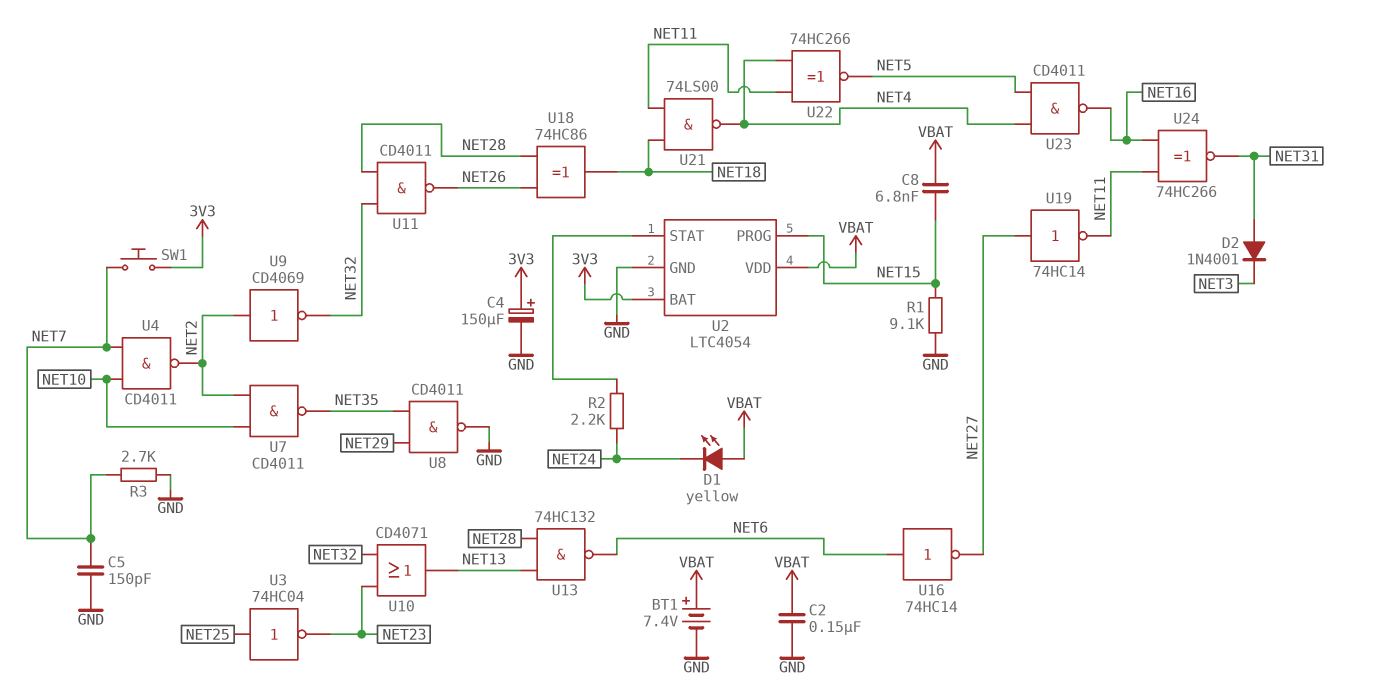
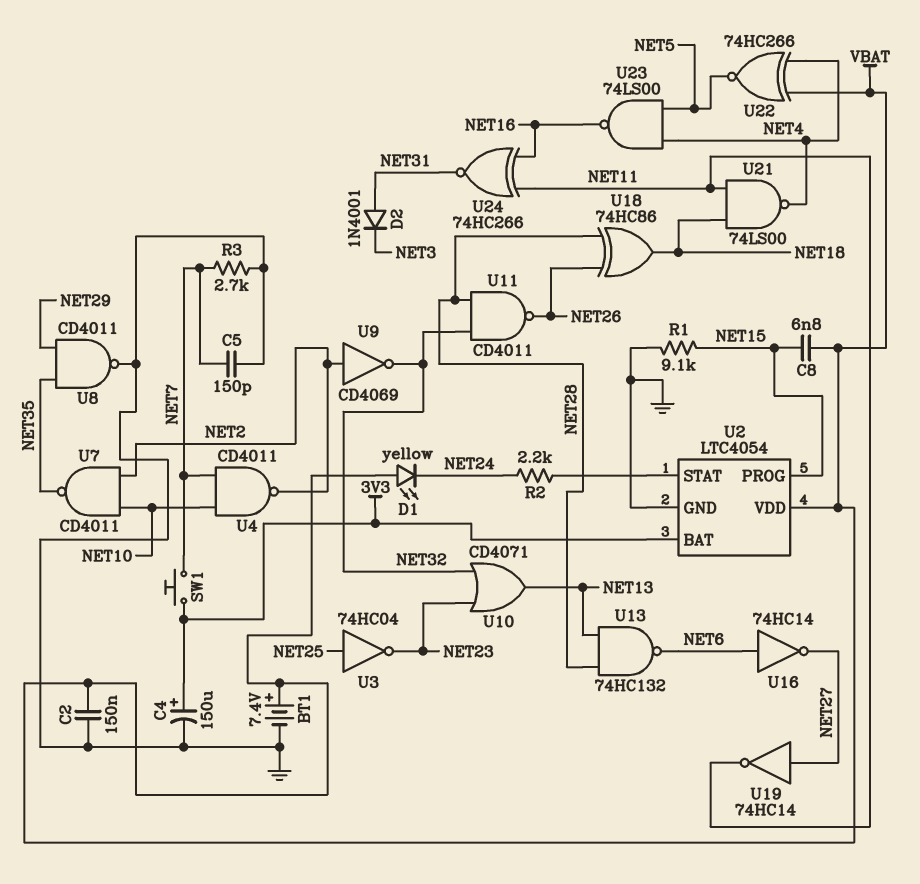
U22: XNOR 74HC266 (in NET4, in NET11, out NET5) -> XNOR 74HC266 (in NET4, in VBAT, out NET5)
U23: NAND CD4011 (in NET4, in NET5, out NET16) -> NAND 74LS00 (in NET4, in NET5, out NET16)

